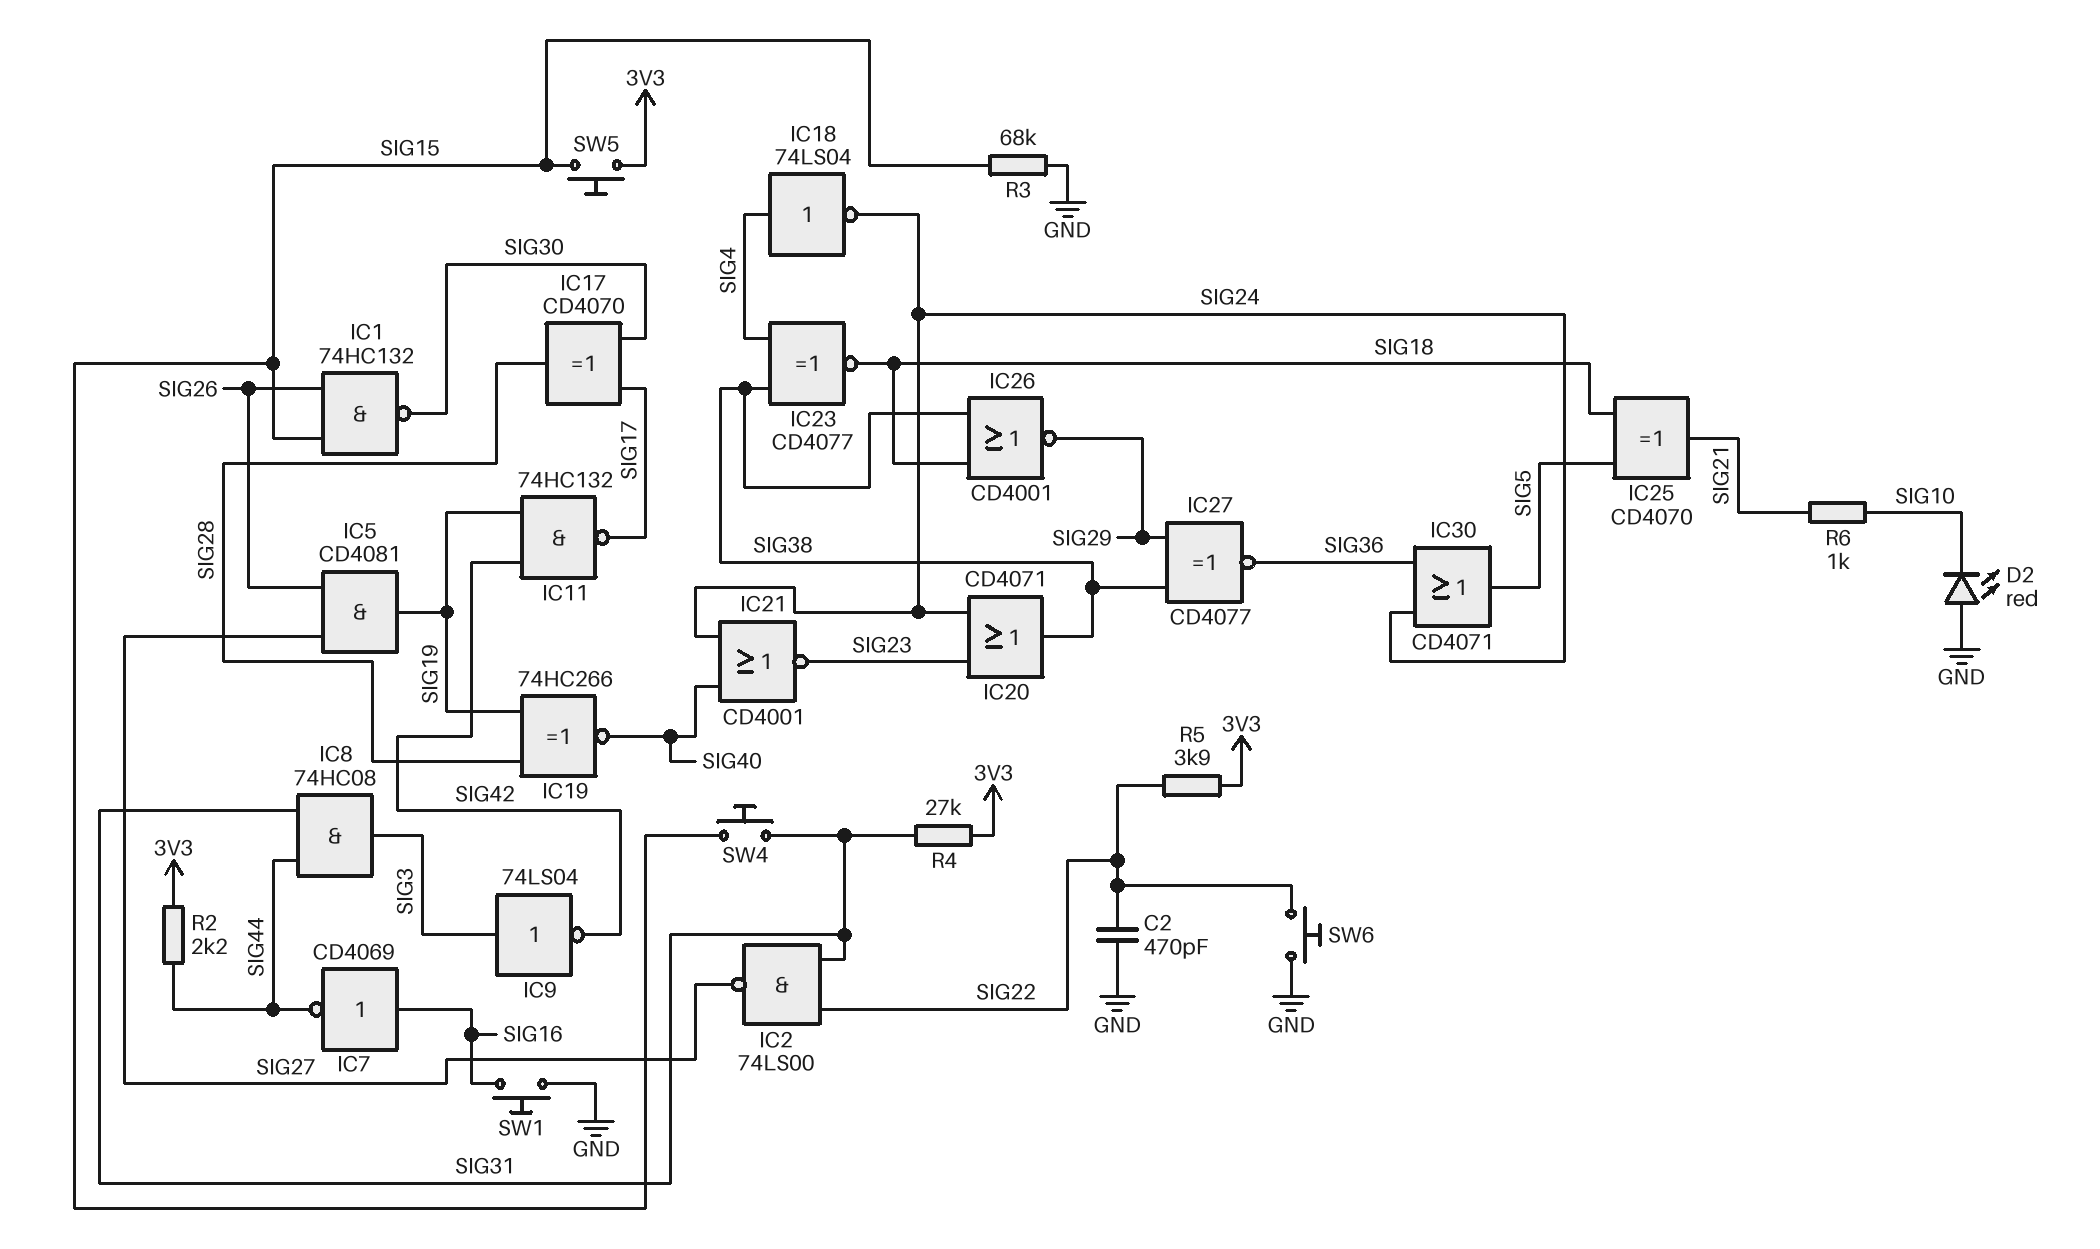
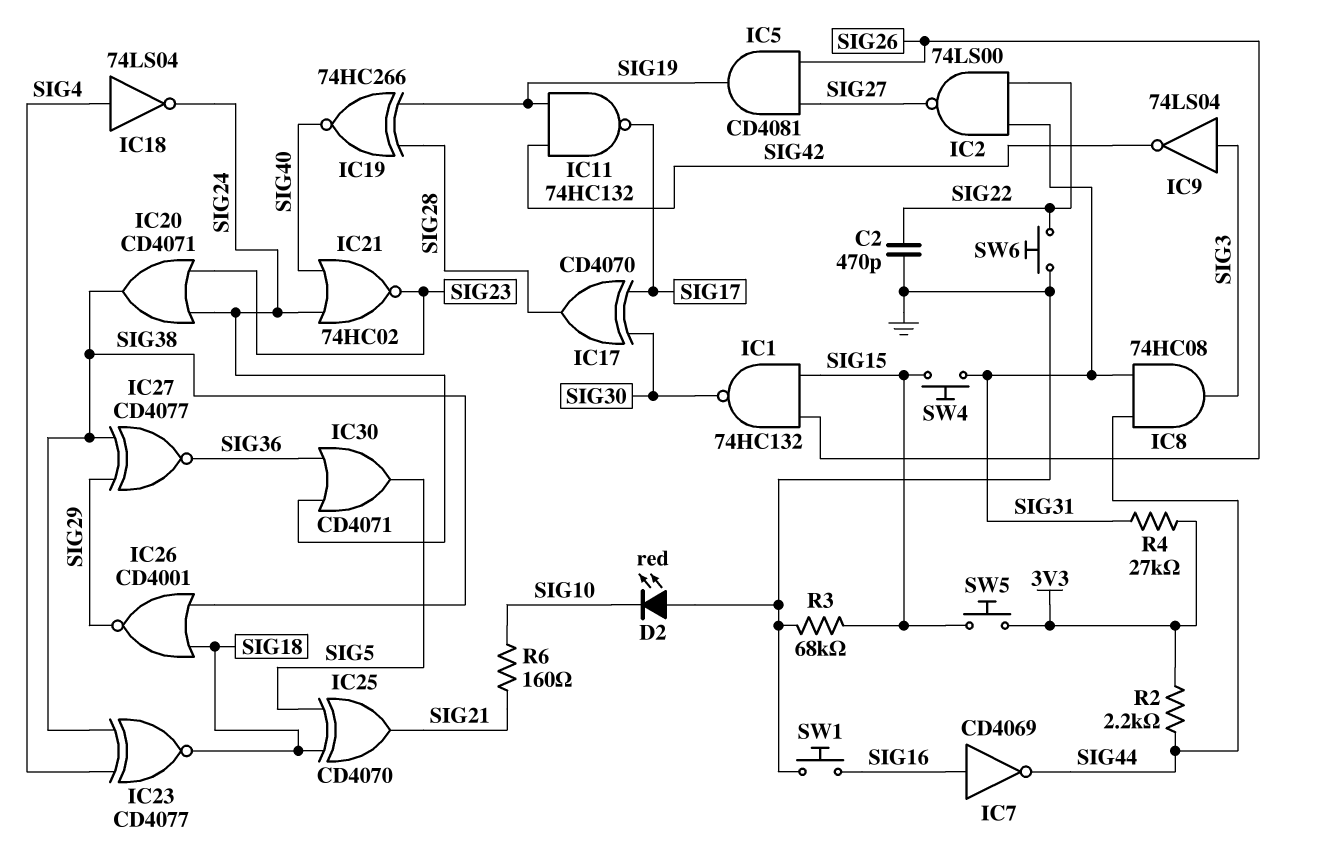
IC21: NOR CD4001 (in SIG24, in SIG40, out SIG23) -> NOR 74HC02 (in SIG24, in SIG40, out SIG23)
R5: 3.9k (3V3, SIG22) -> none
R6: 1k (SIG10, SIG21) -> 160 (SIG10, SIG21)

